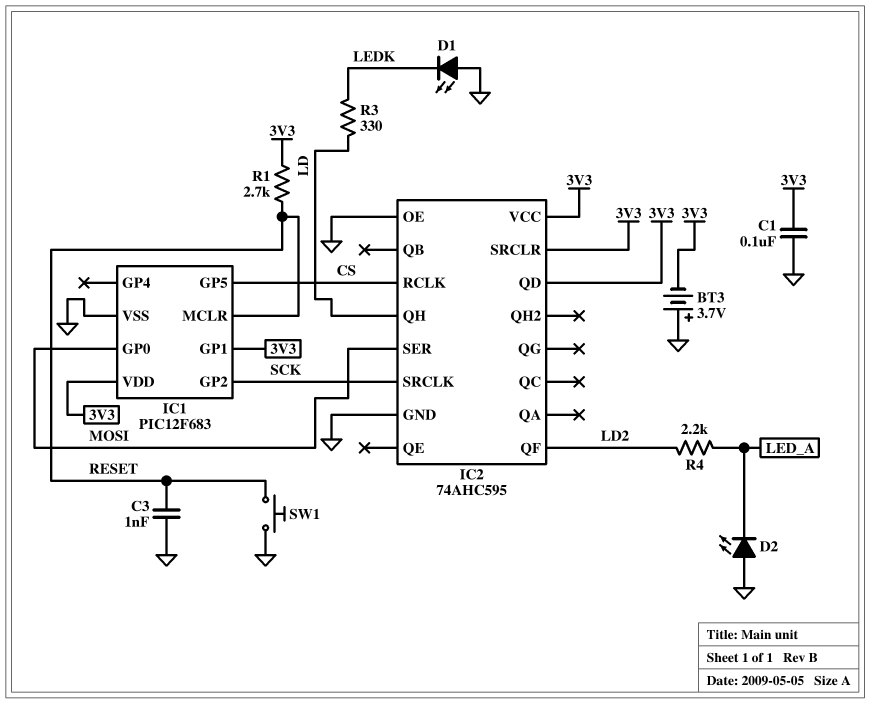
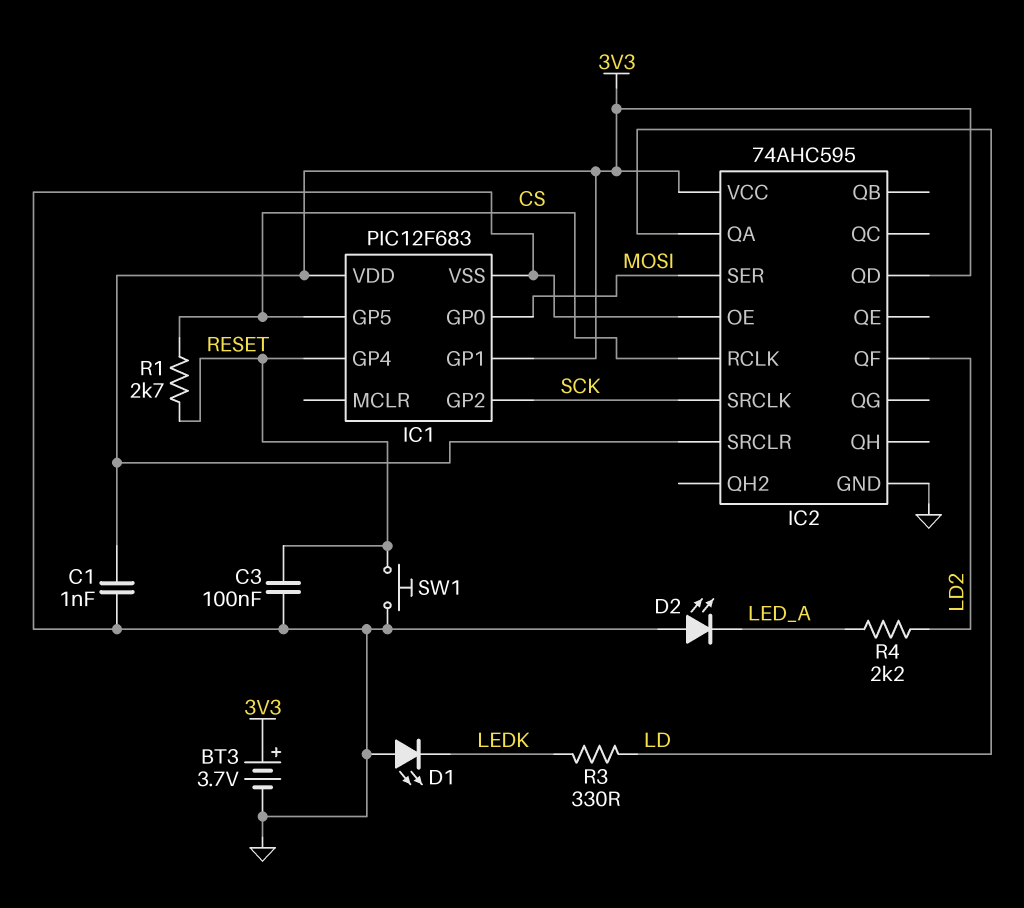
BT3: 3.7V (plus GND, minus 3V3) -> 3.7V (plus 3V3, minus GND)
C1: 100nF (3V3, GND) -> 1nF (3V3, GND)
C3: 1nF (GND, RESET) -> 100nF (GND, RESET)
IC1 pin GP4: none -> RESET
IC1 pin MCLR: RESET -> none
IC2 pin QA: none -> LD
IC2 pin QH: LD -> none
R1: 2.7k (3V3, RESET) -> 2.7k (CS, RESET)

